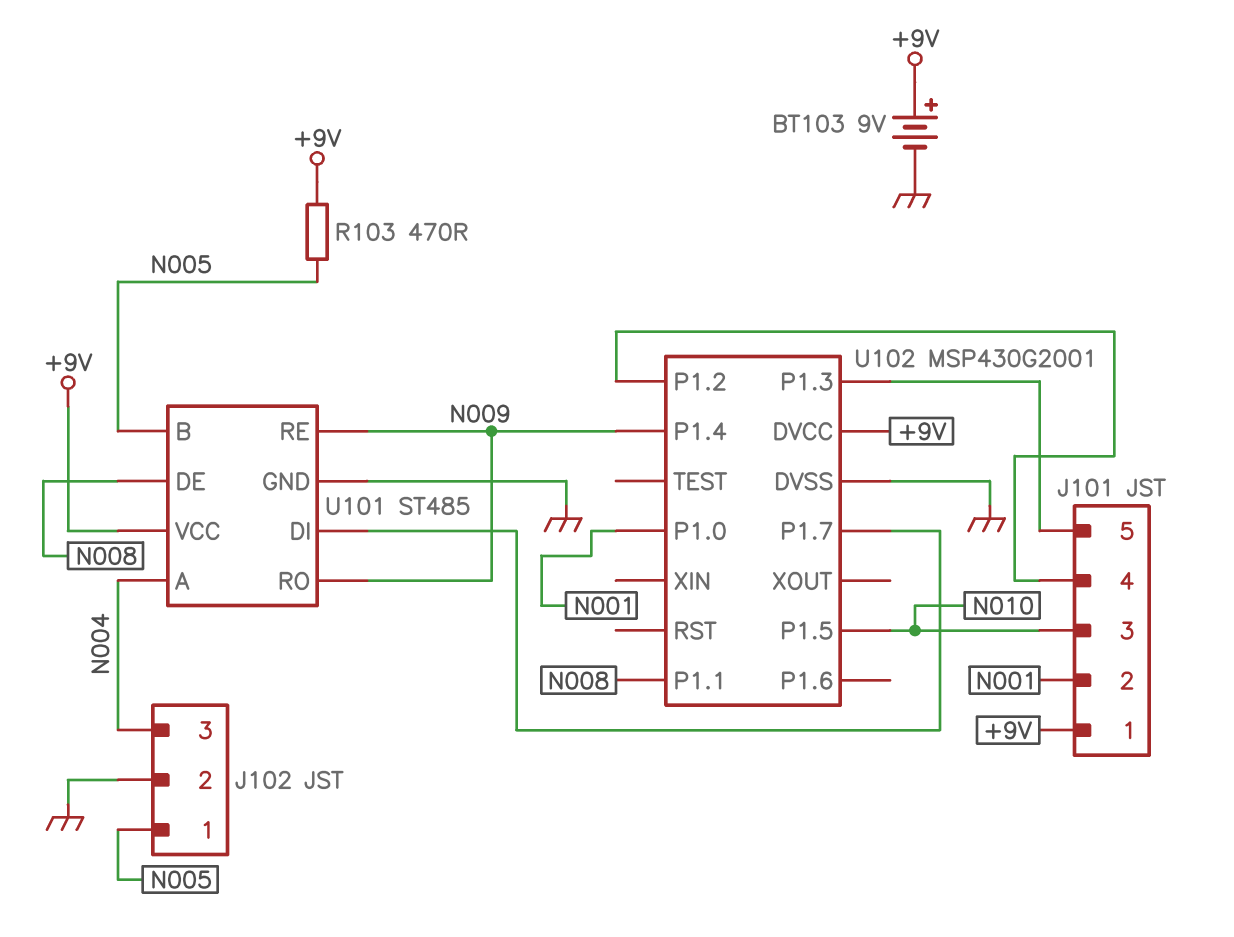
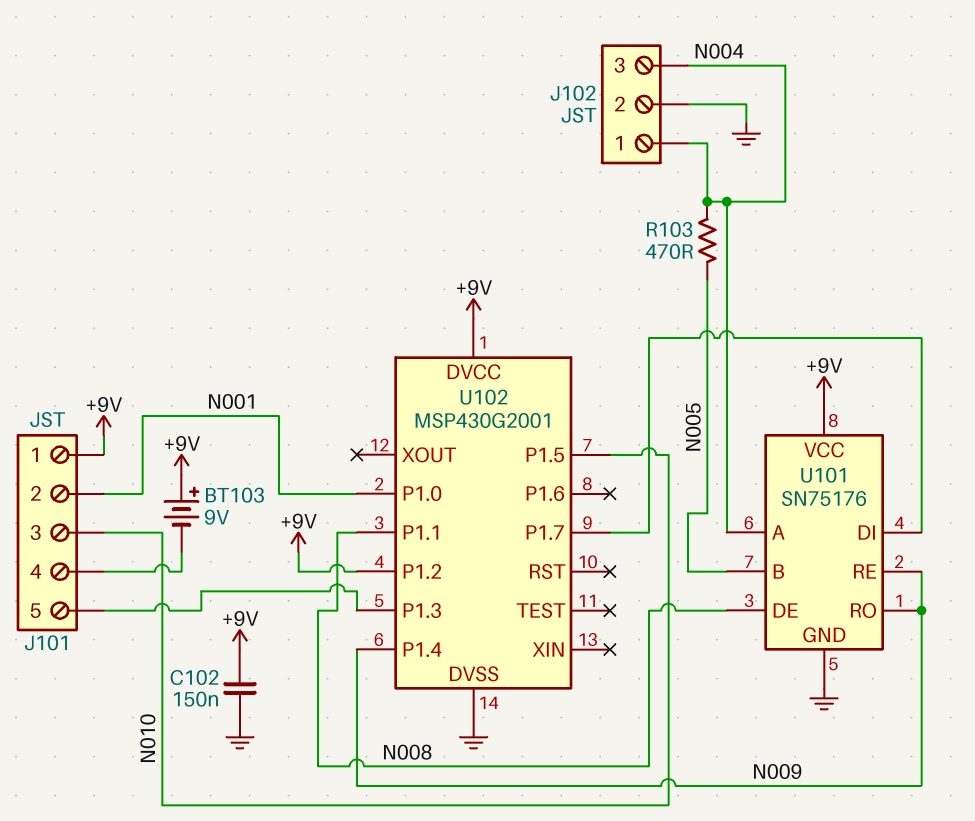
BT103: 9V (plus +9V, minus GND) -> 9V (plus +9V, minus J101/4)
C102: none -> 150nF (+9V, GND)
J102 pin 1: N005 -> N004
R103: 470 (+9V, N005) -> 470 (N004, N005)
U101: ST485 -> SN75176
U102 pin P1.2: J101/4 -> +9V

